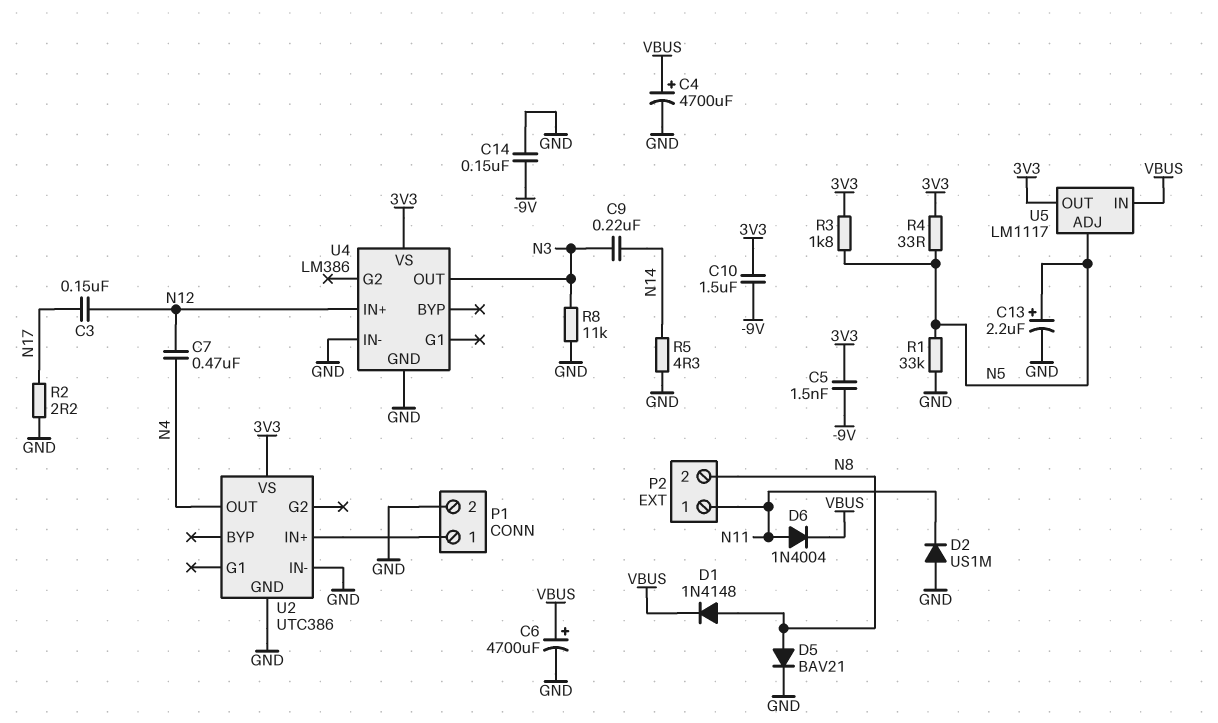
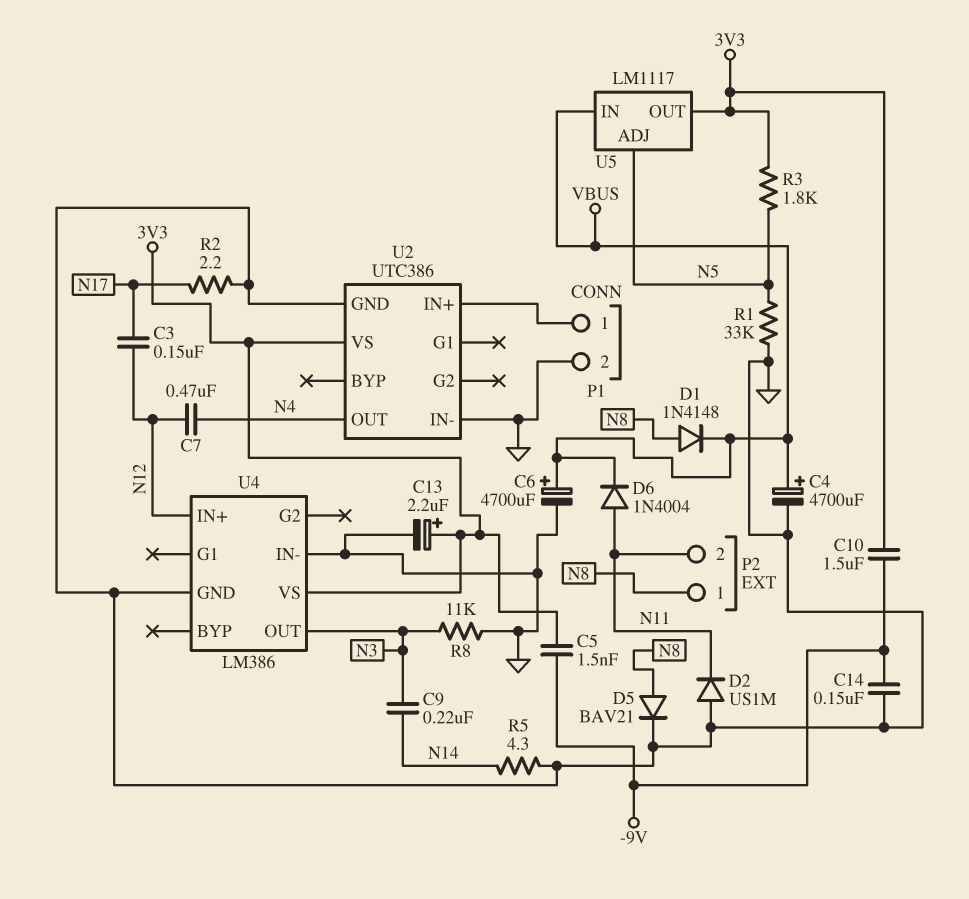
C13: 2.2uF (plus N5, minus GND) -> 2.2uF (plus 3V3, minus GND)
P2 pin 1: N11 -> N8
P2 pin 2: N8 -> N11
R4: 33 (3V3, N5) -> none

